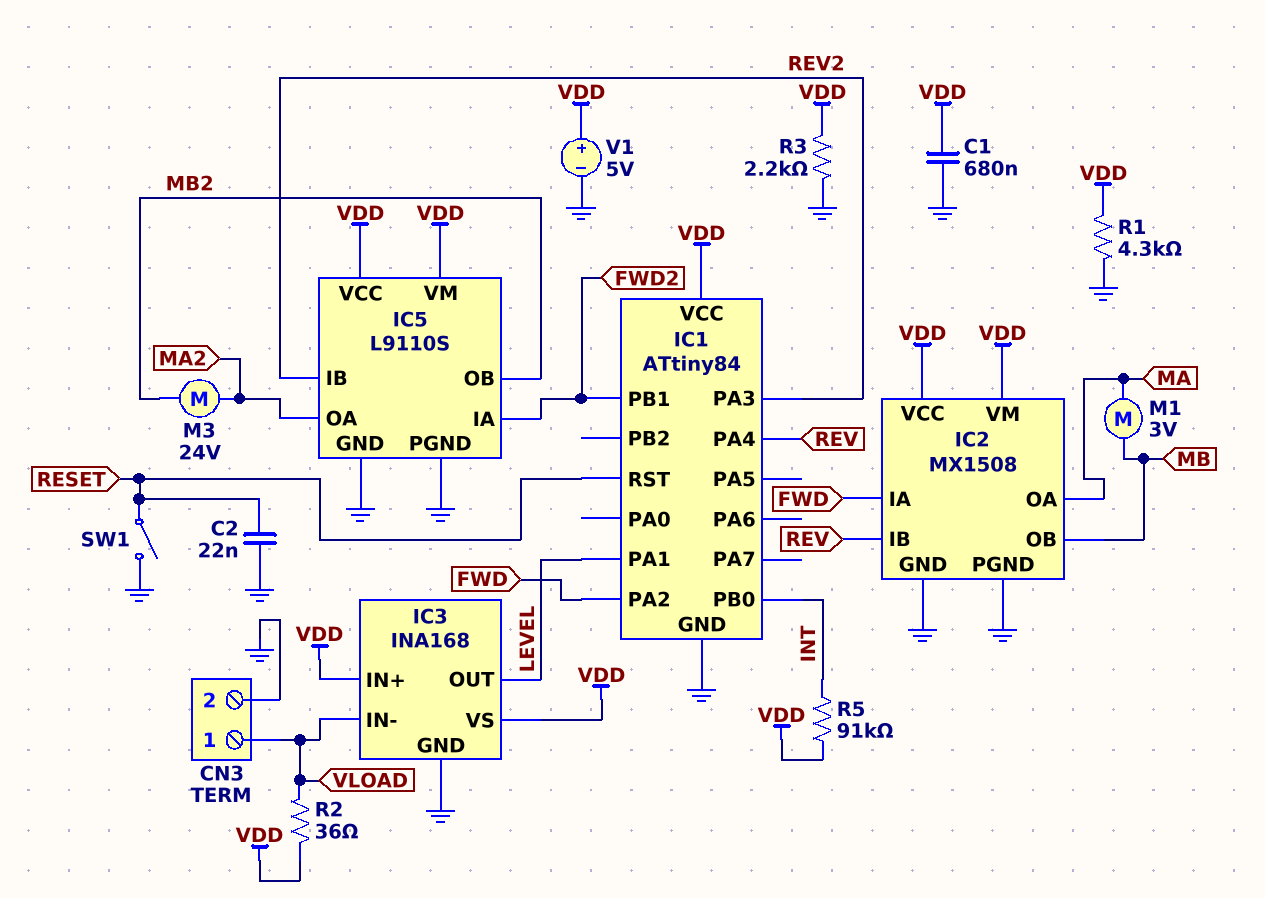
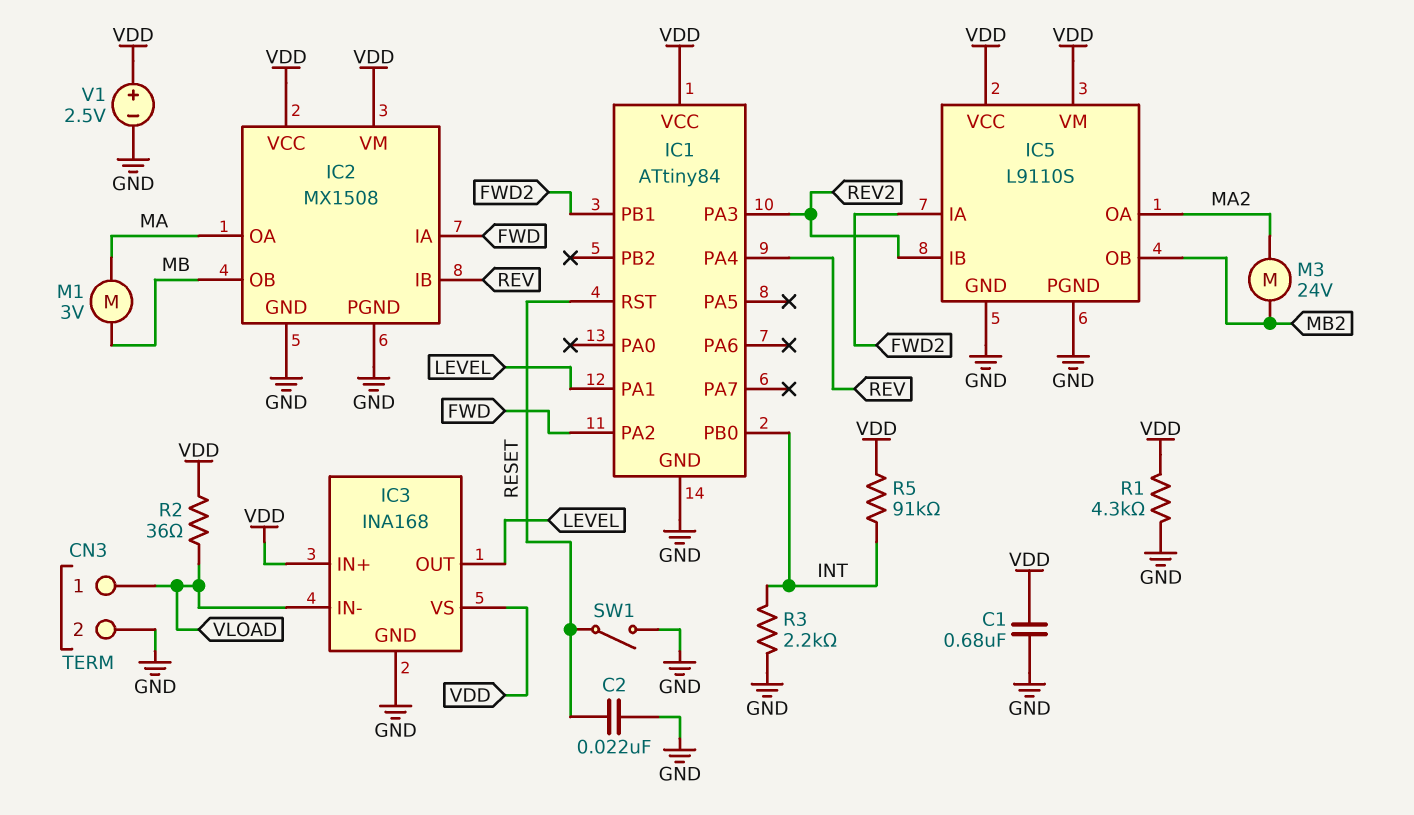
R3: 2.2k (GND, VDD) -> 2.2k (GND, INT)
V1: 5V (plus VDD, minus GND) -> 2.5V (plus VDD, minus GND)

